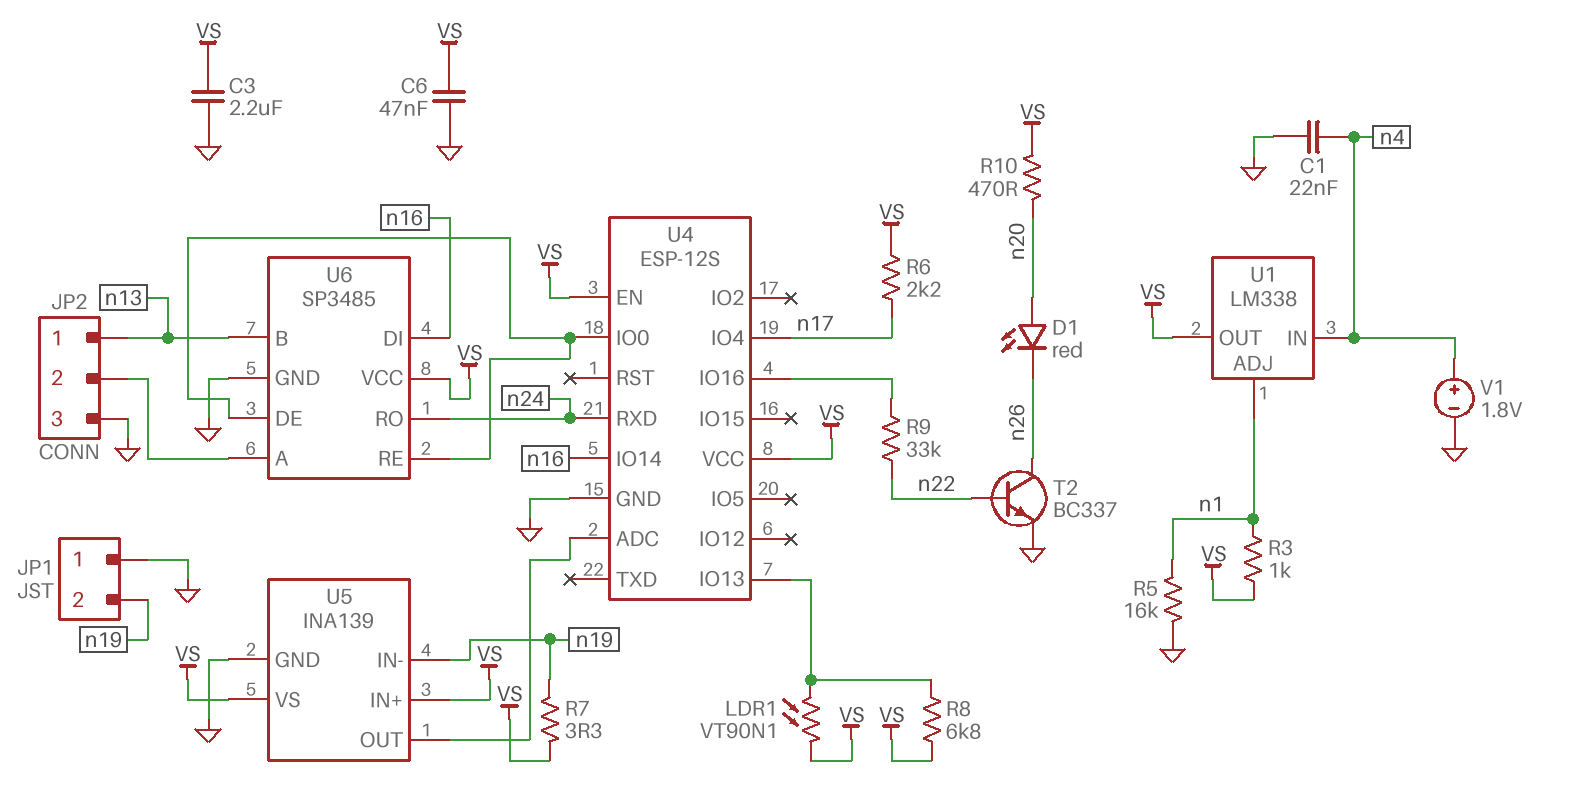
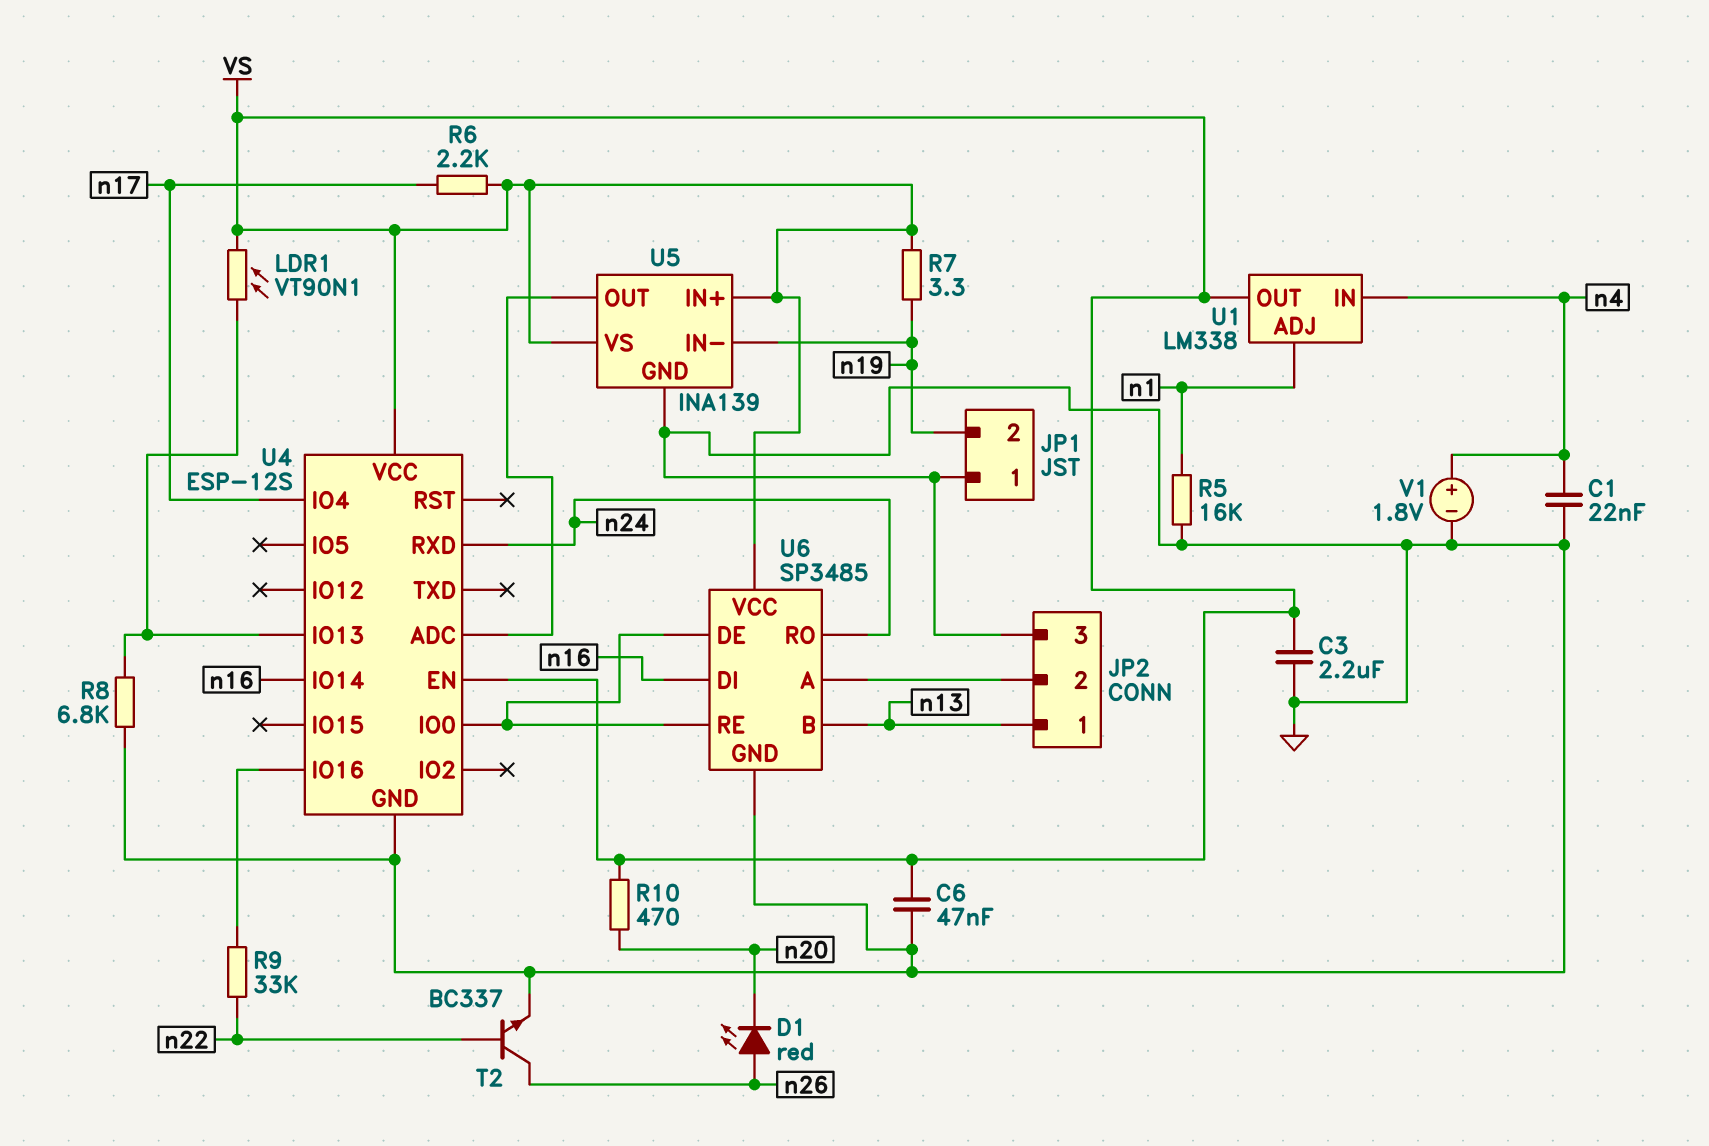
D1: LED red (A n20, K n26) -> LED red (A n26, K n20)
R3: 1k (VS, n1) -> none
R8: 6.8k (U4/IO13, VS) -> 6.8k (GND, U4/IO13)

